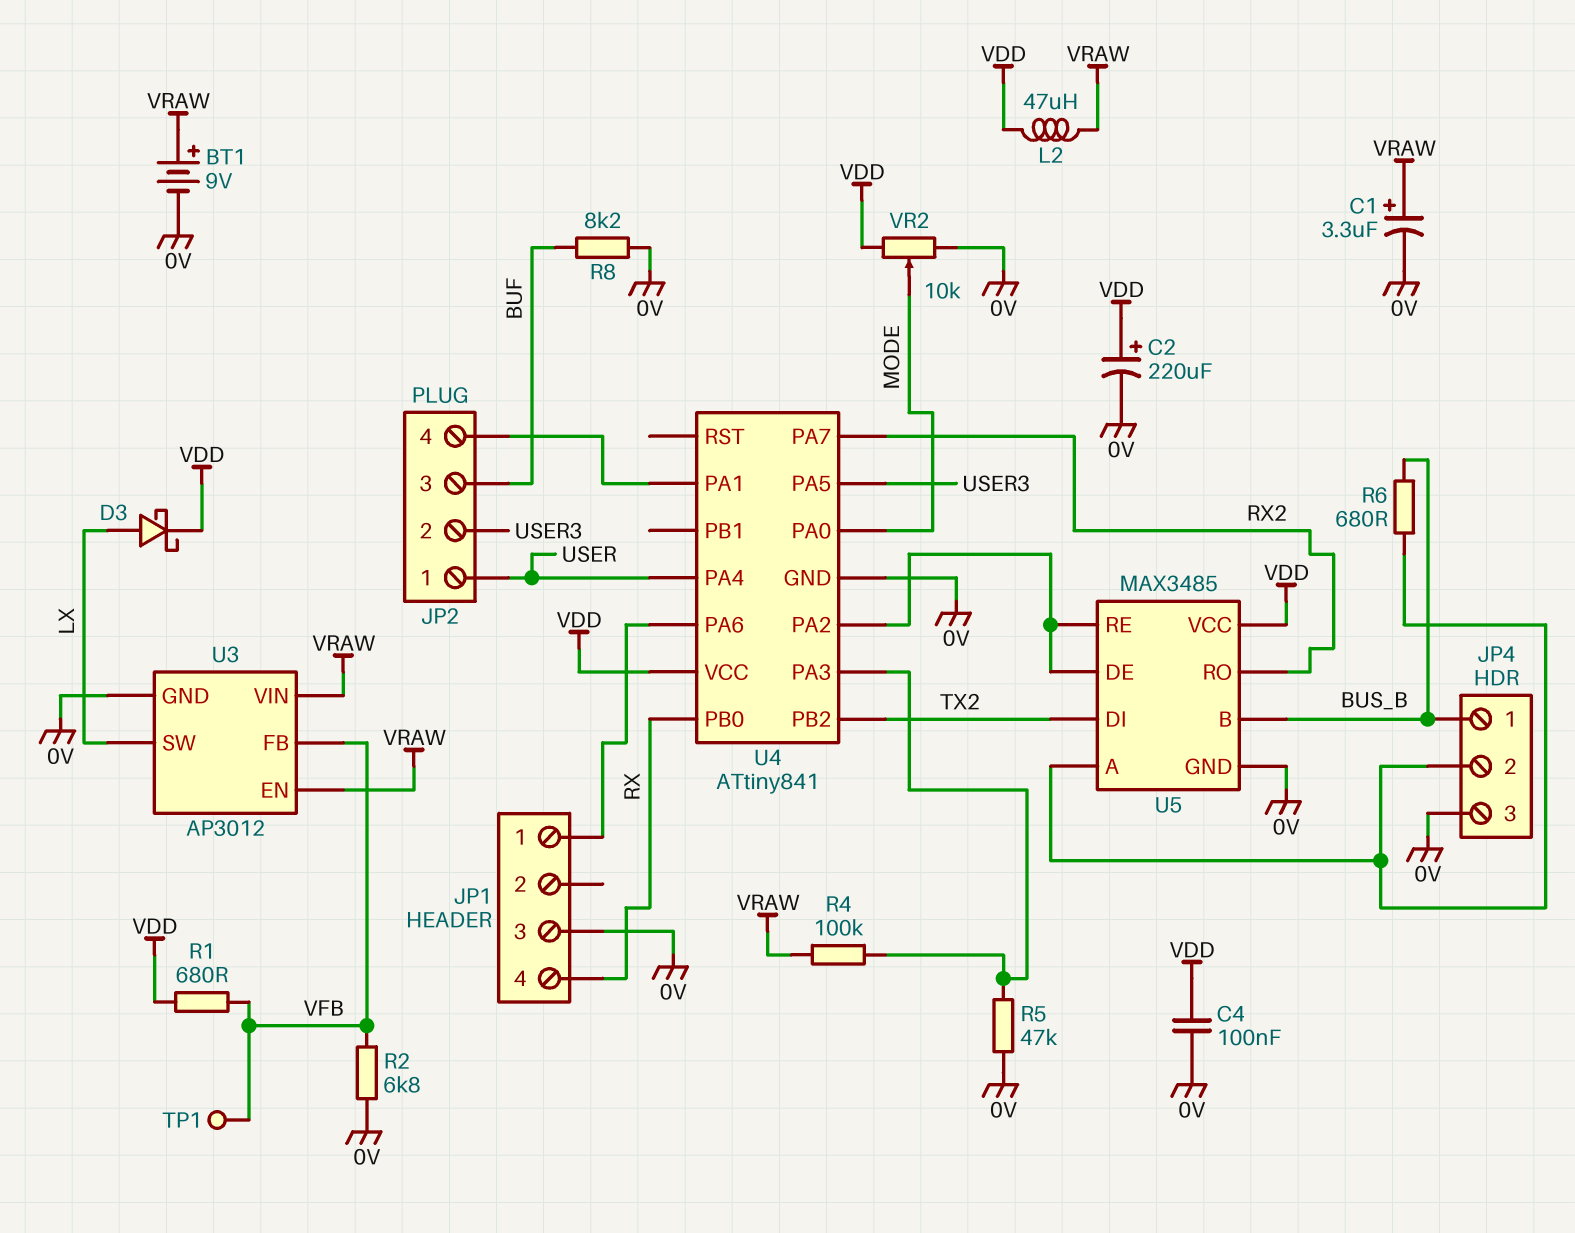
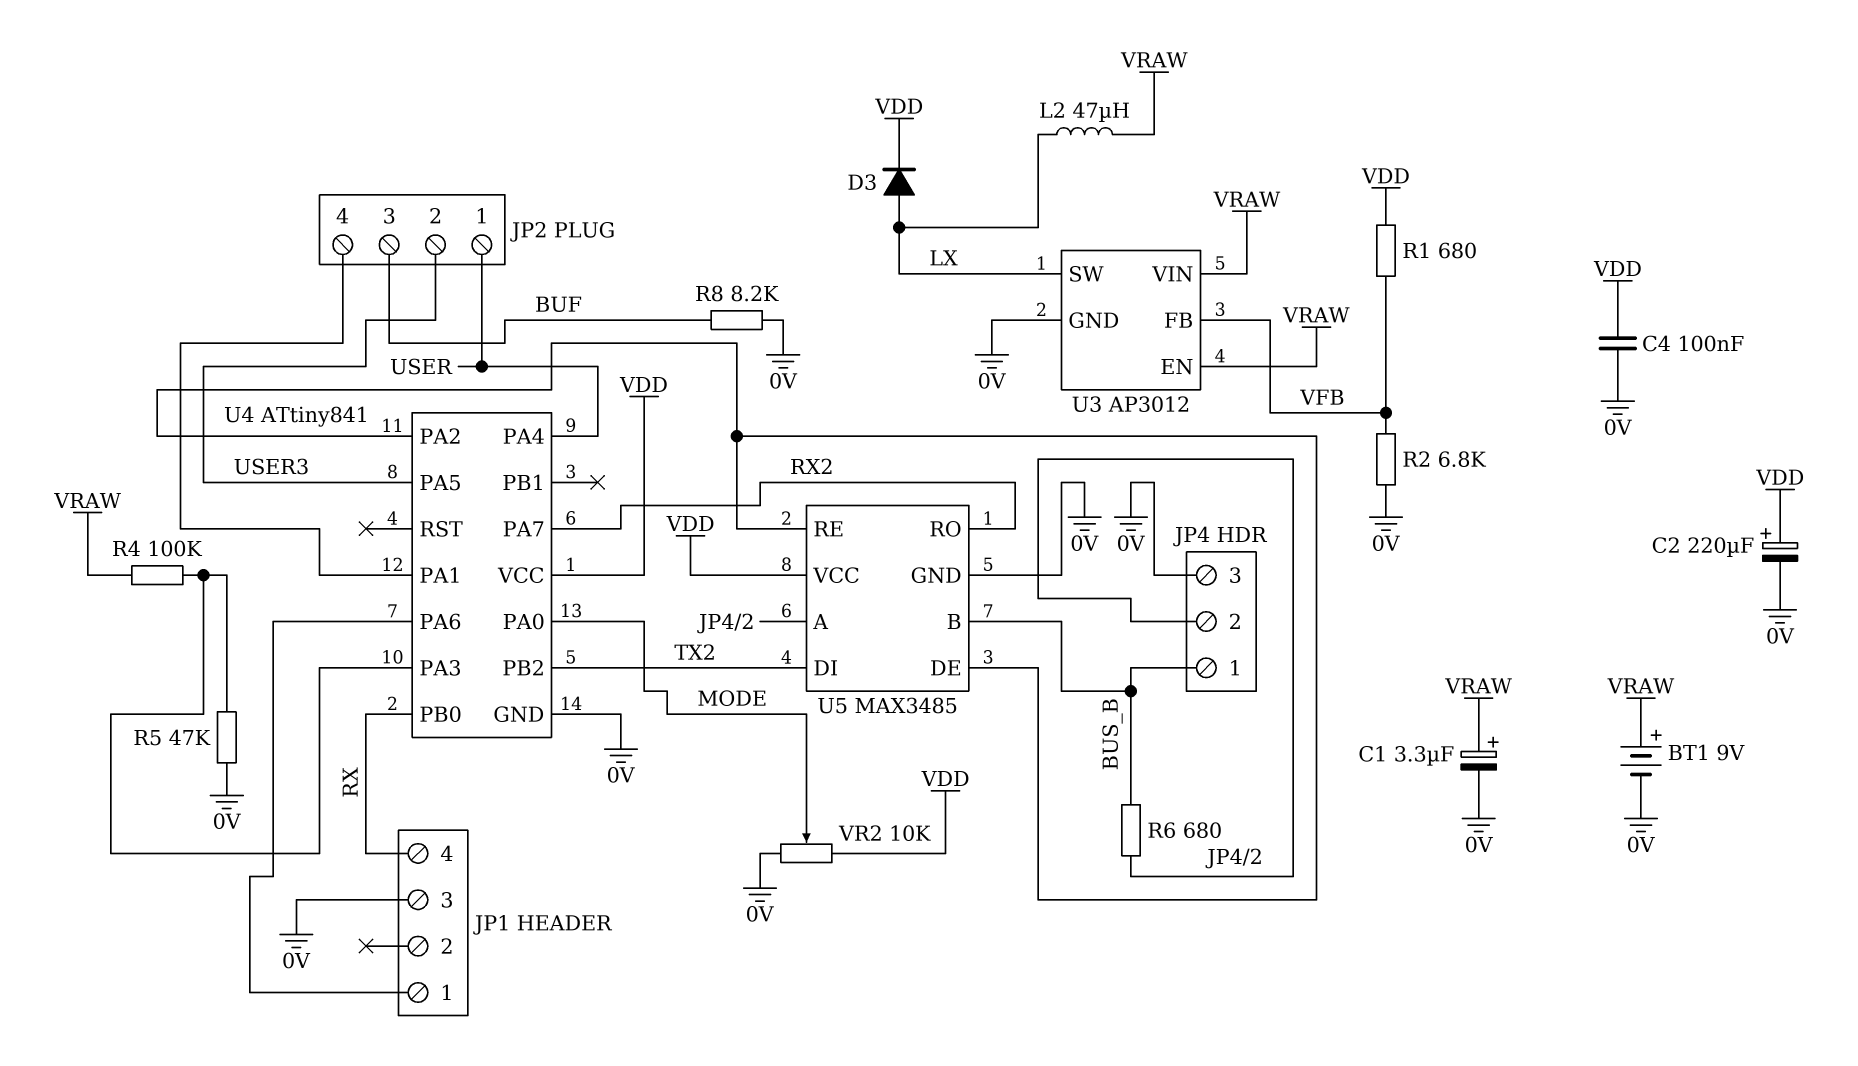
D3: schottky (A LX, K VDD) -> diode (A LX, K VDD)
L2: 47uH (VDD, VRAW) -> 47uH (LX, VRAW)
TP1: test point (VFB) -> none

